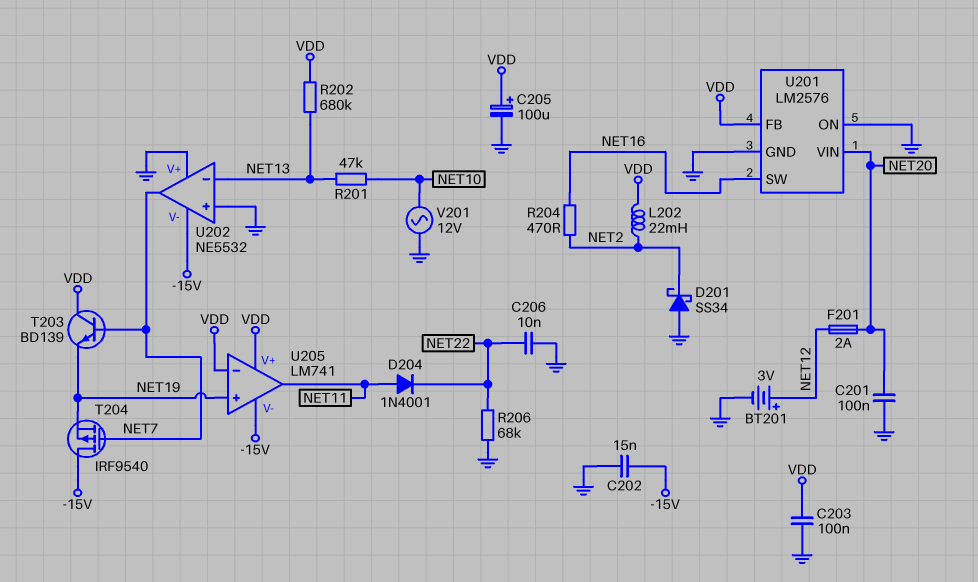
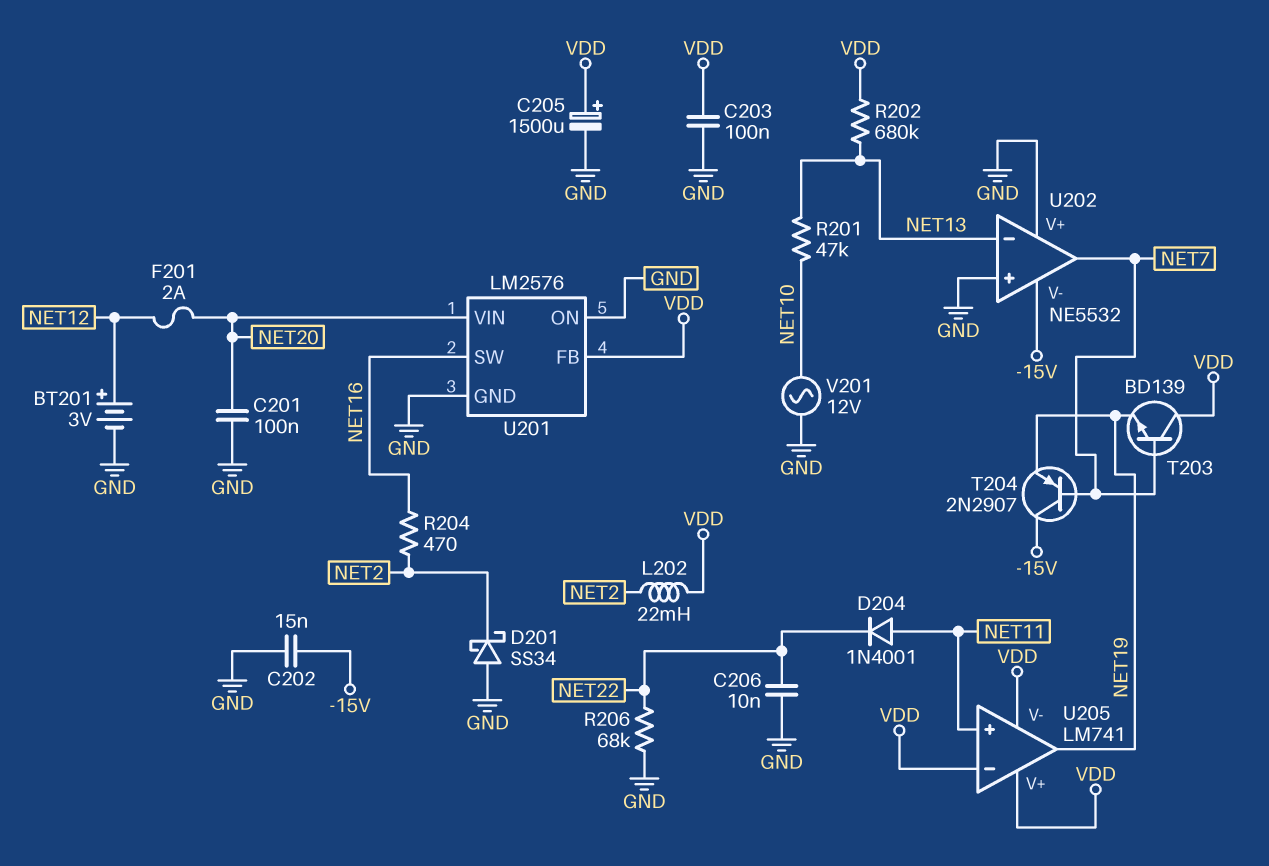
C205: 100uF (plus VDD, minus GND) -> 1500uF (plus VDD, minus GND)
T204: PMOS IRF9540 (G NET7, D -15V, S NET19) -> PNP 2N2907 (B NET7, C -15V, E NET19)
U205 pin V-: -15V -> VDD
U205 pin in+: NET19 -> NET11
U205 pin out: NET11 -> NET19

